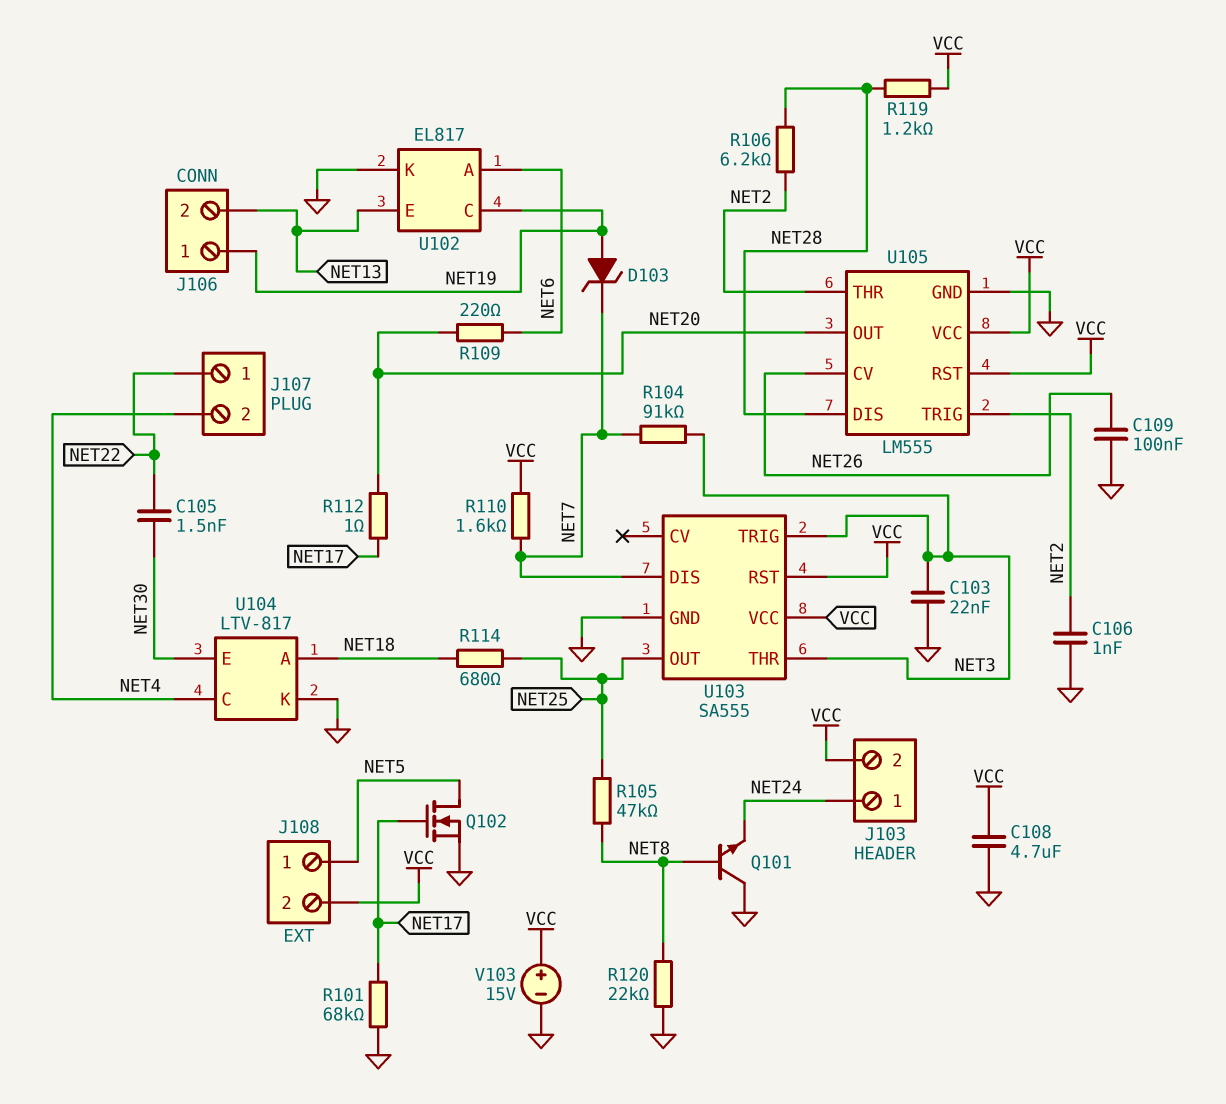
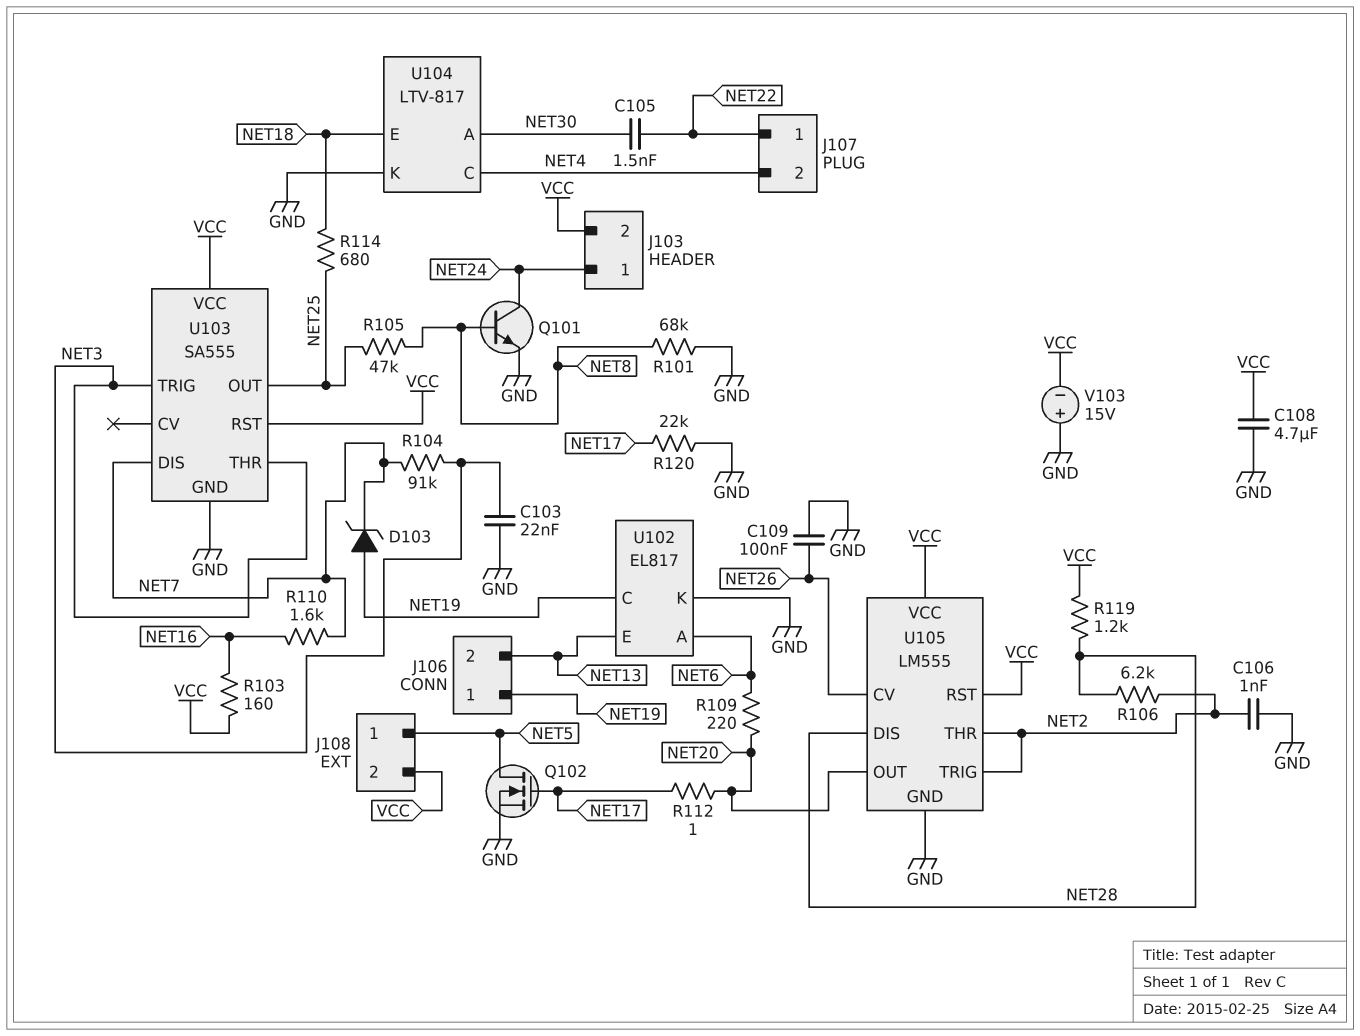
Q101: NPN (B NET8, C GND, E NET24) -> NPN (B NET8, C NET24, E GND)
R101: 68k (GND, NET17) -> 68k (GND, NET8)
R103: none -> 160 (NET16, VCC)
R110: 1.6k (NET7, VCC) -> 1.6k (NET7, NET16)
R120: 22k (GND, NET8) -> 22k (GND, NET17)
U104 pin A: NET18 -> NET30
U104 pin E: NET30 -> NET18
V103: 15V (plus VCC, minus GND) -> 15V (plus GND, minus VCC)

